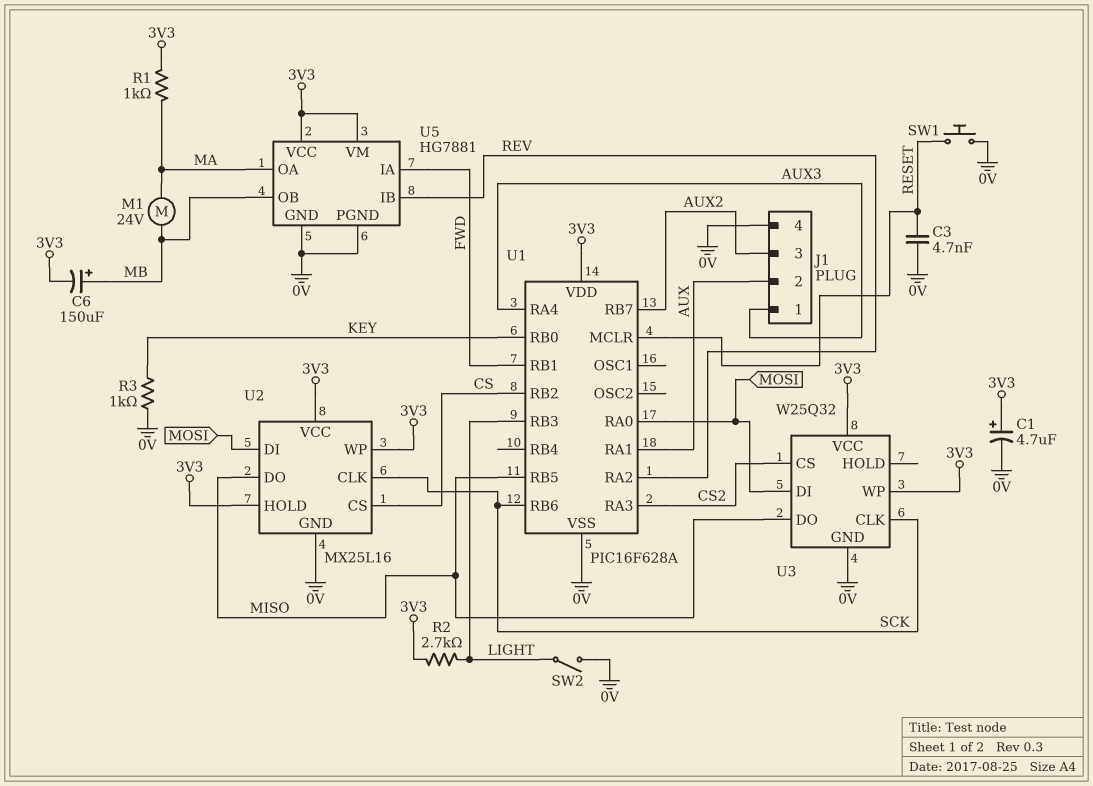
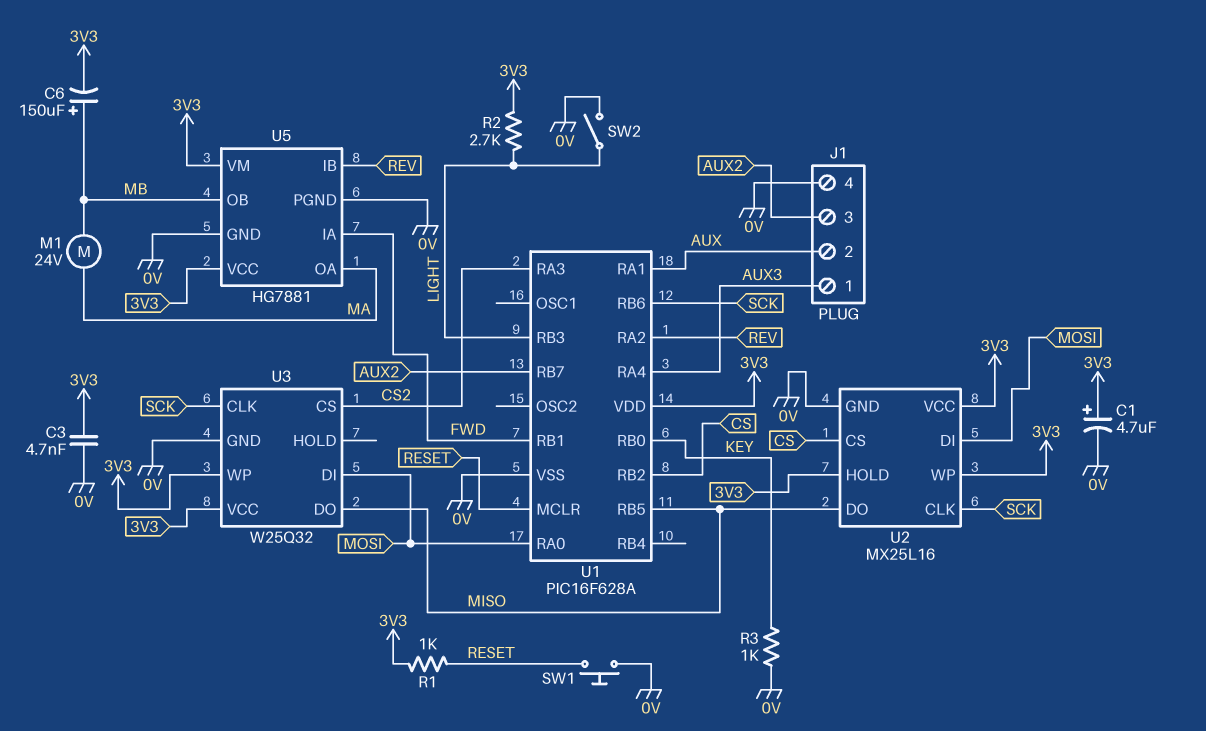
C3: 4.7nF (0V, RESET) -> 4.7nF (0V, 3V3)
R1: 1k (3V3, MA) -> 1k (3V3, RESET)

